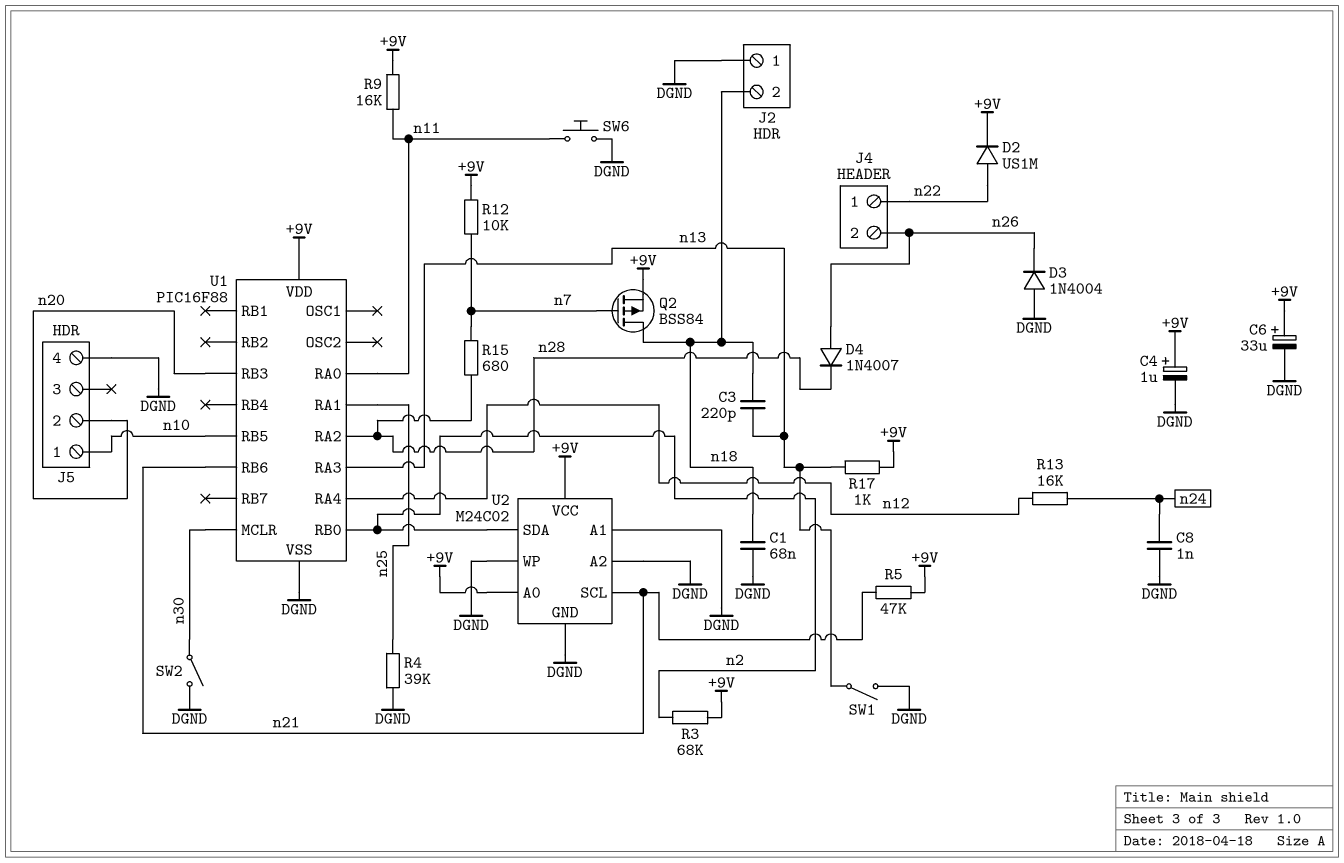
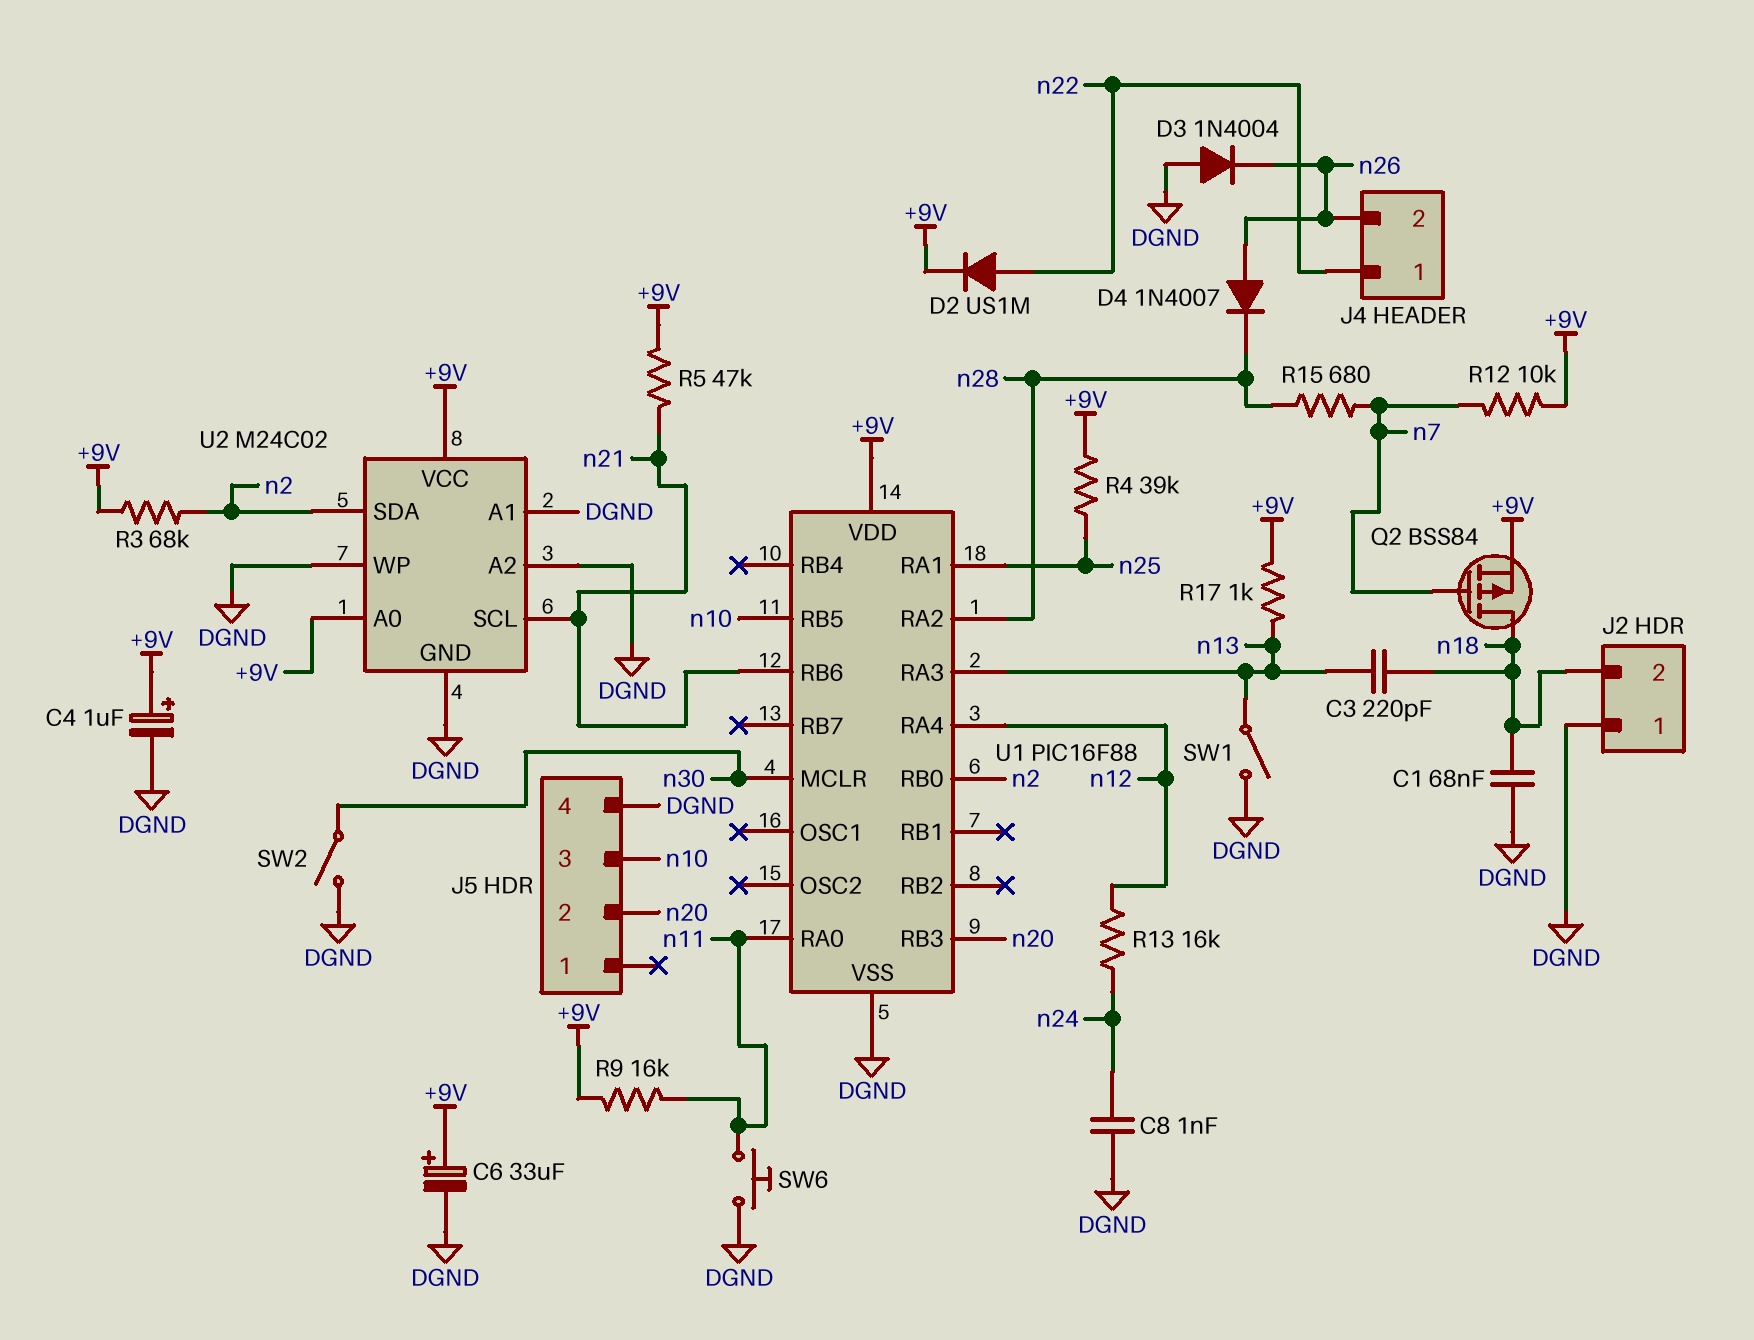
J5 pin 1: n10 -> none
J5 pin 3: none -> n10
R4: 39k (DGND, n25) -> 39k (+9V, n25)

